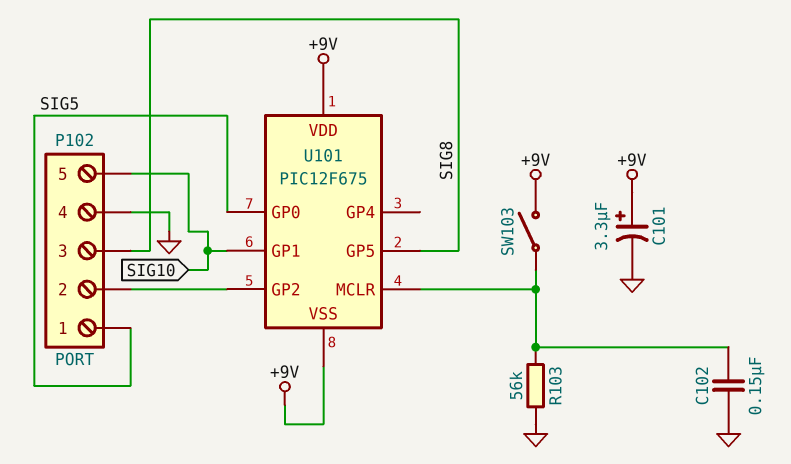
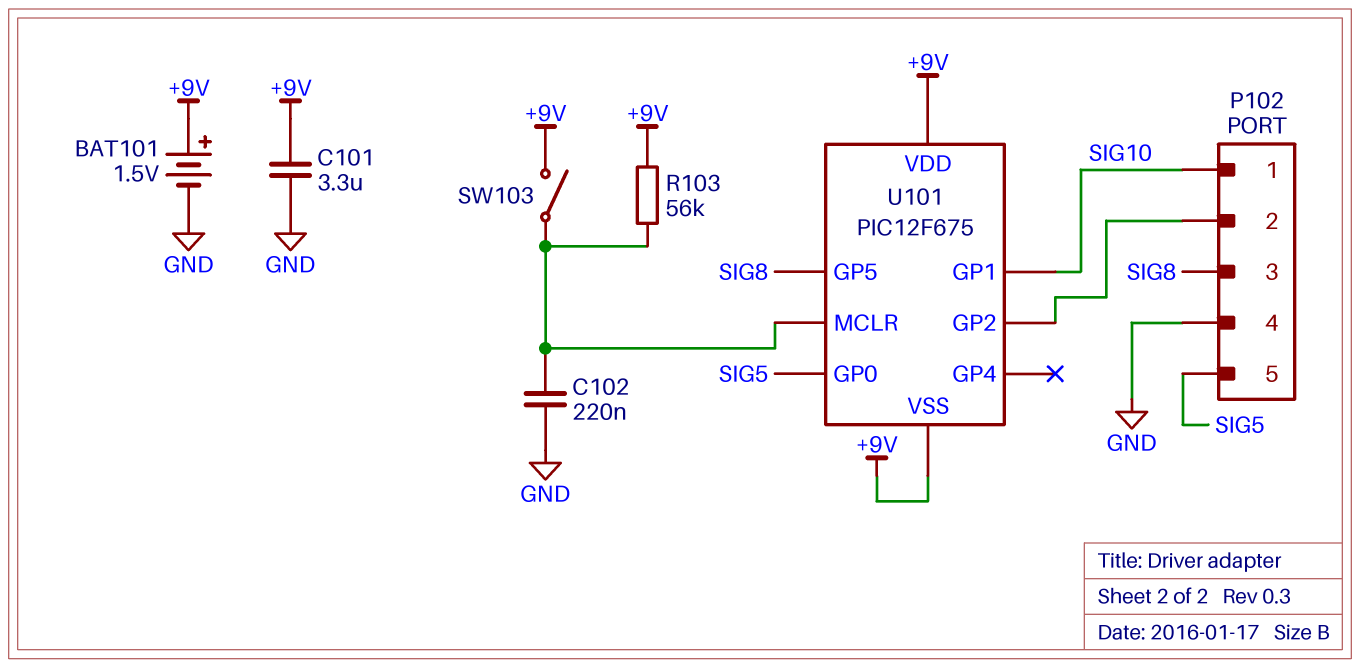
BAT101: none -> 1.5V (plus +9V, minus GND)
C101: 3.3uF (plus +9V, minus GND) -> 3.3uF (+9V, GND)
C102: 150nF (GND, U101/MCLR) -> 220nF (GND, U101/MCLR)
P102 pin 1: SIG5 -> SIG10
P102 pin 5: SIG10 -> SIG5
R103: 56k (GND, U101/MCLR) -> 56k (+9V, U101/MCLR)

